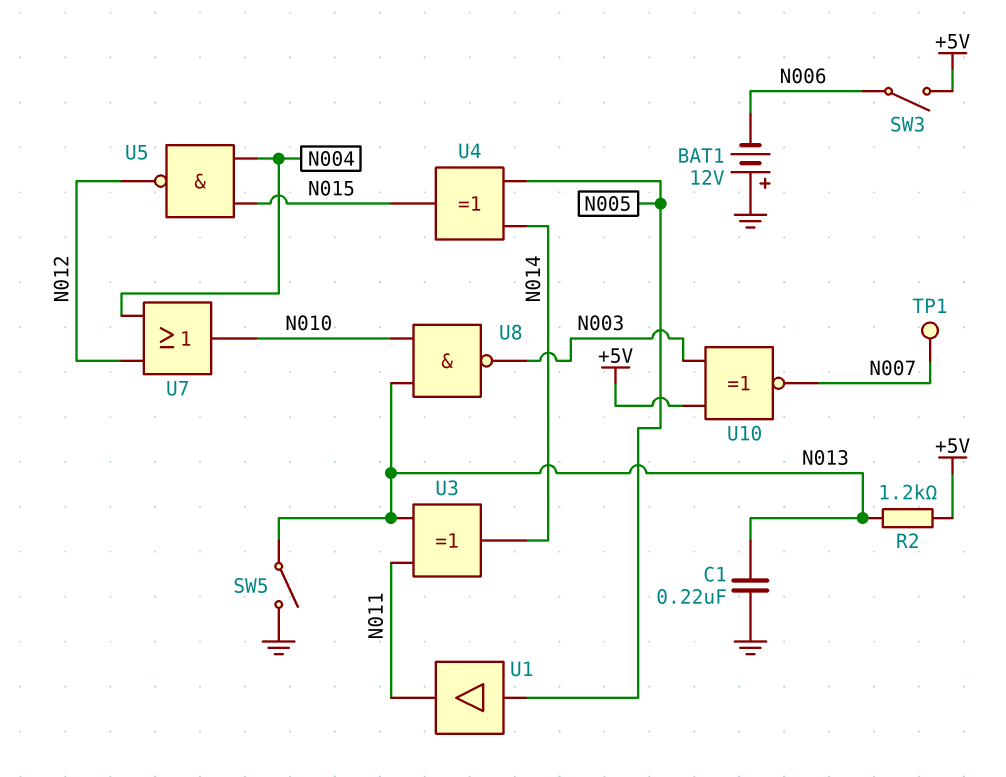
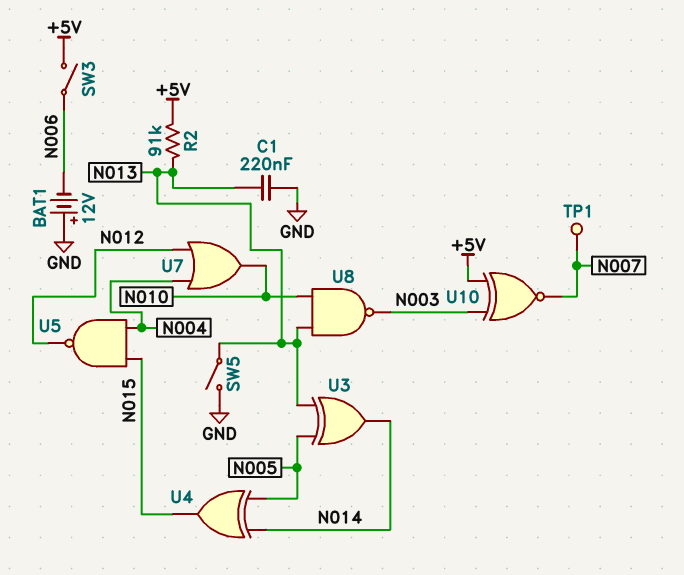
R2: 1.2k (+5V, N013) -> 91k (+5V, N013)
U1: buffer (in N005, out N011) -> none
U3: XOR (in N011, in N013, out N014) -> XOR (in N005, in N013, out N014)

